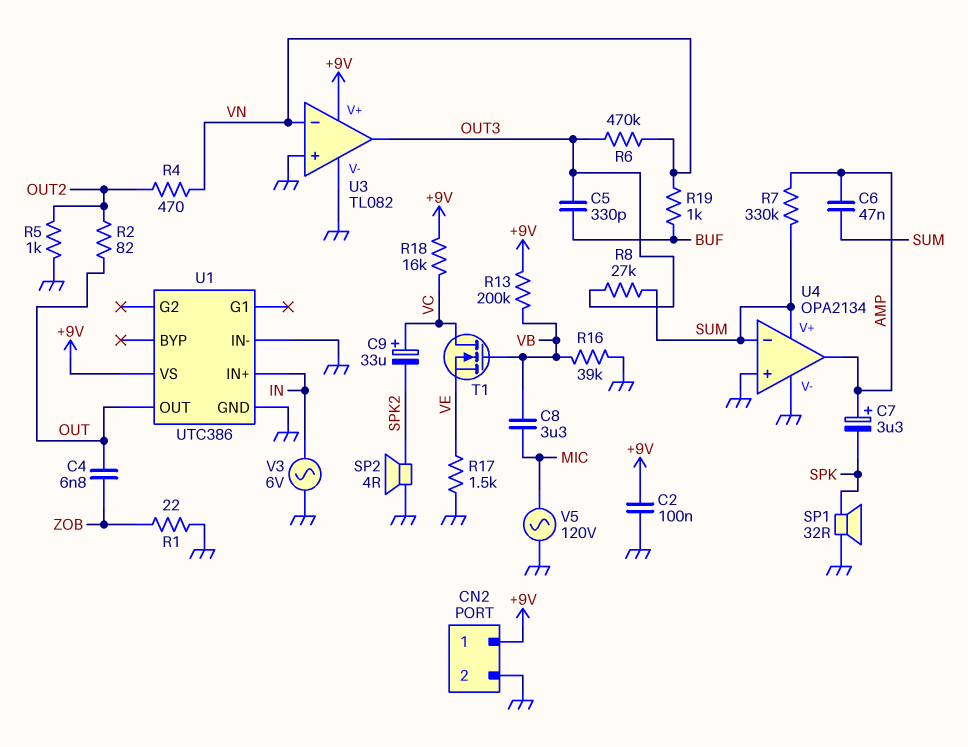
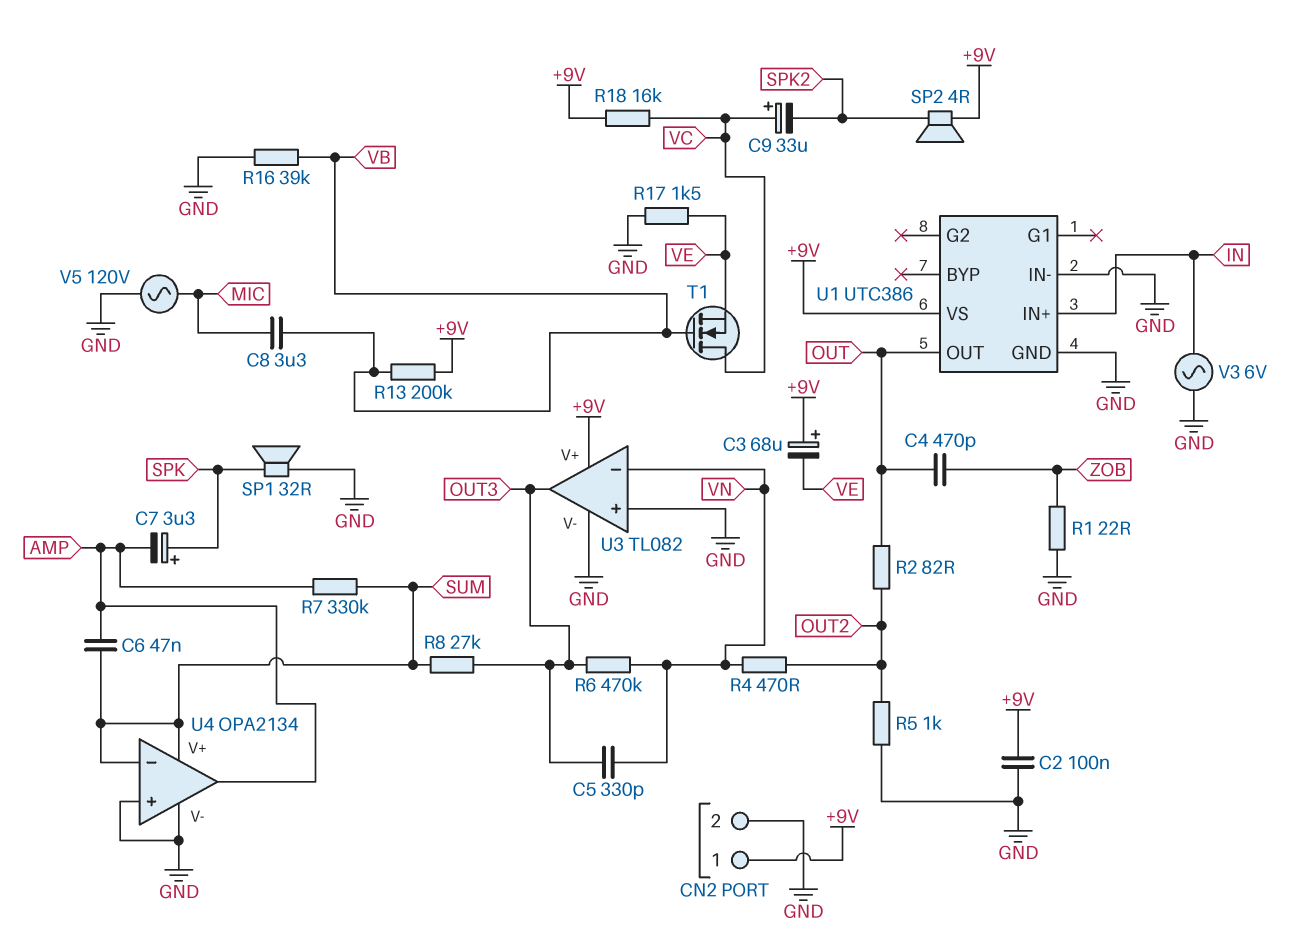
C3: none -> 68uF (plus +9V, minus VE)
C4: 6.8nF (OUT, ZOB) -> 470pF (OUT, ZOB)
C5: 330pF (BUF, OUT3) -> 330pF (OUT3, VN)
C7: 3.3uF (plus AMP, minus SPK) -> 3.3uF (plus SPK, minus AMP)
R19: 1k (BUF, VN) -> none
SP2: speaker 4R (GND, SPK2) -> speaker 4R (+9V, SPK2)

